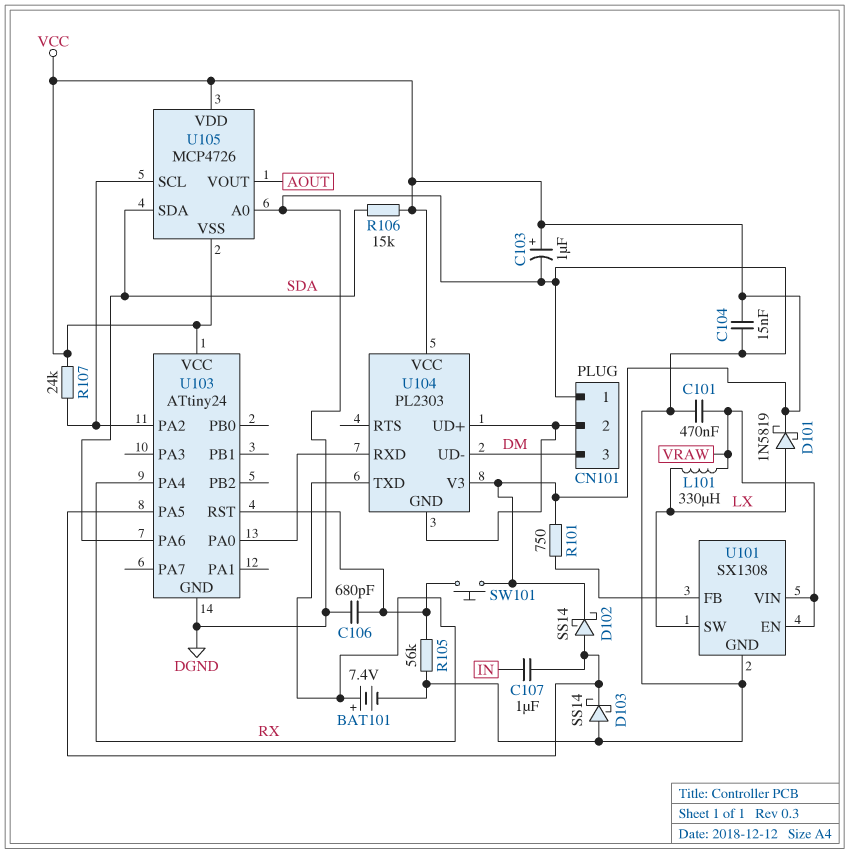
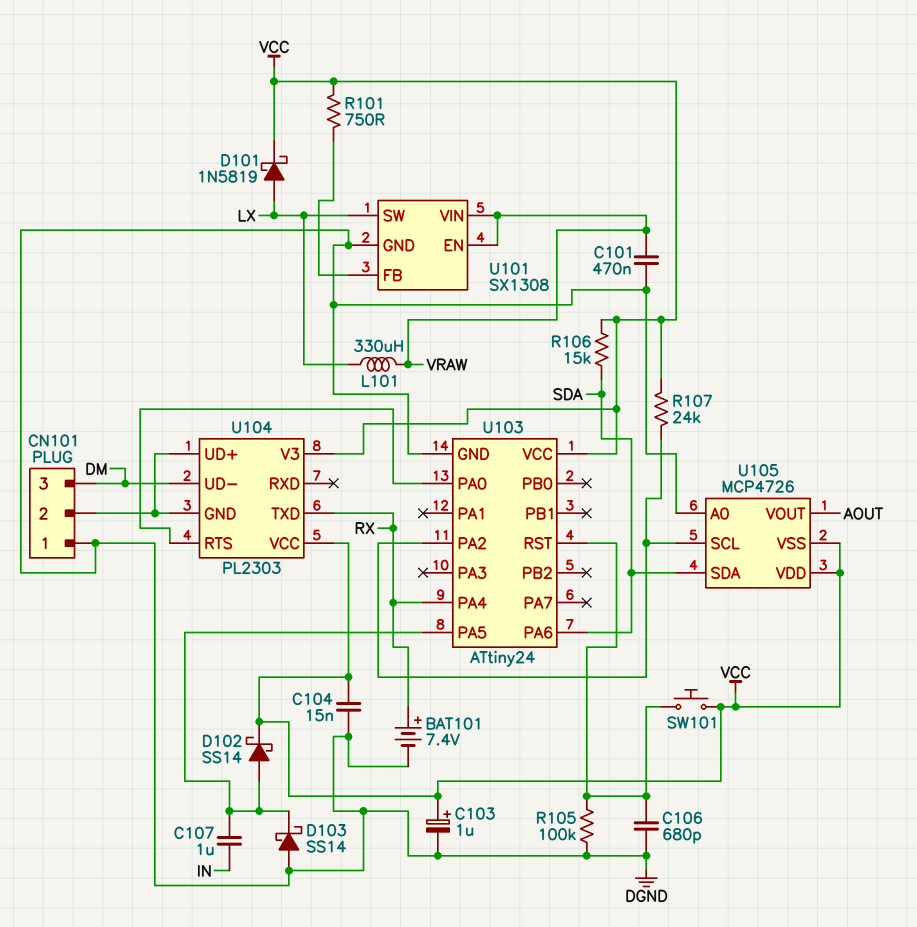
R105: 56k (DGND, U103/RST) -> 100k (DGND, U103/RST)
U104 pin RTS: none -> U103/PA0
U104 pin RXD: U103/PA0 -> none

